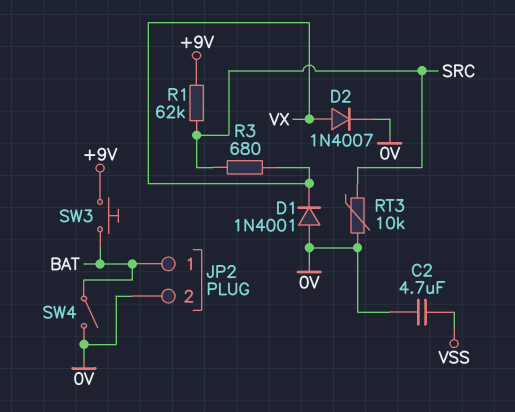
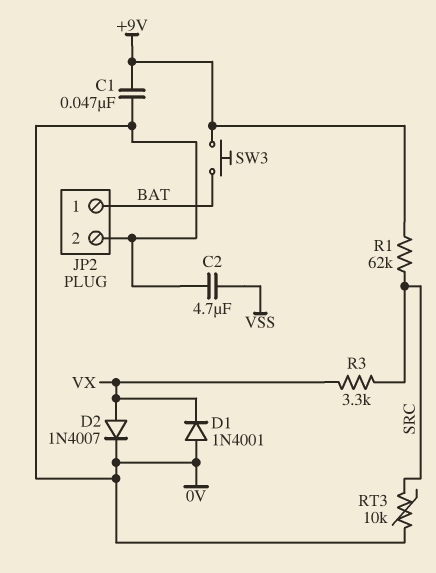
C1: none -> 47nF (+9V, 0V)
R3: 680 (SRC, VX) -> 3.3k (SRC, VX)
SW4: switch (0V, BAT) -> none

